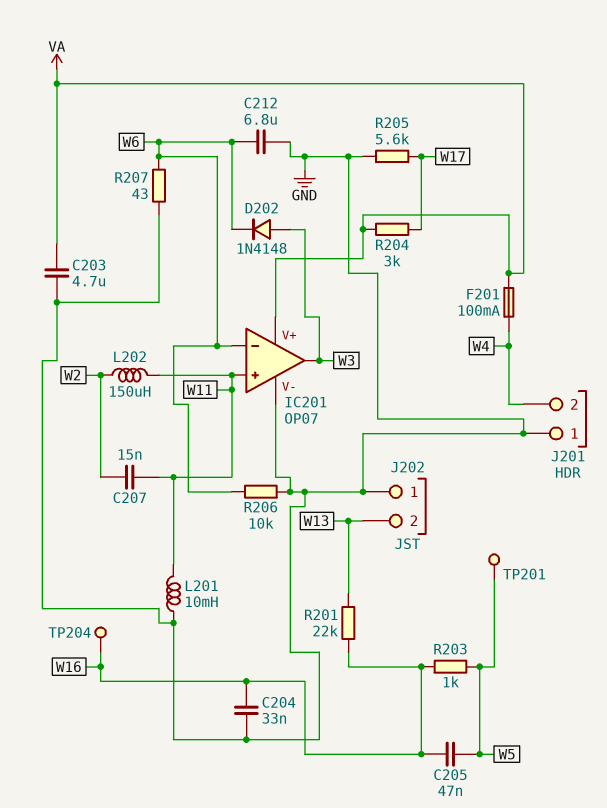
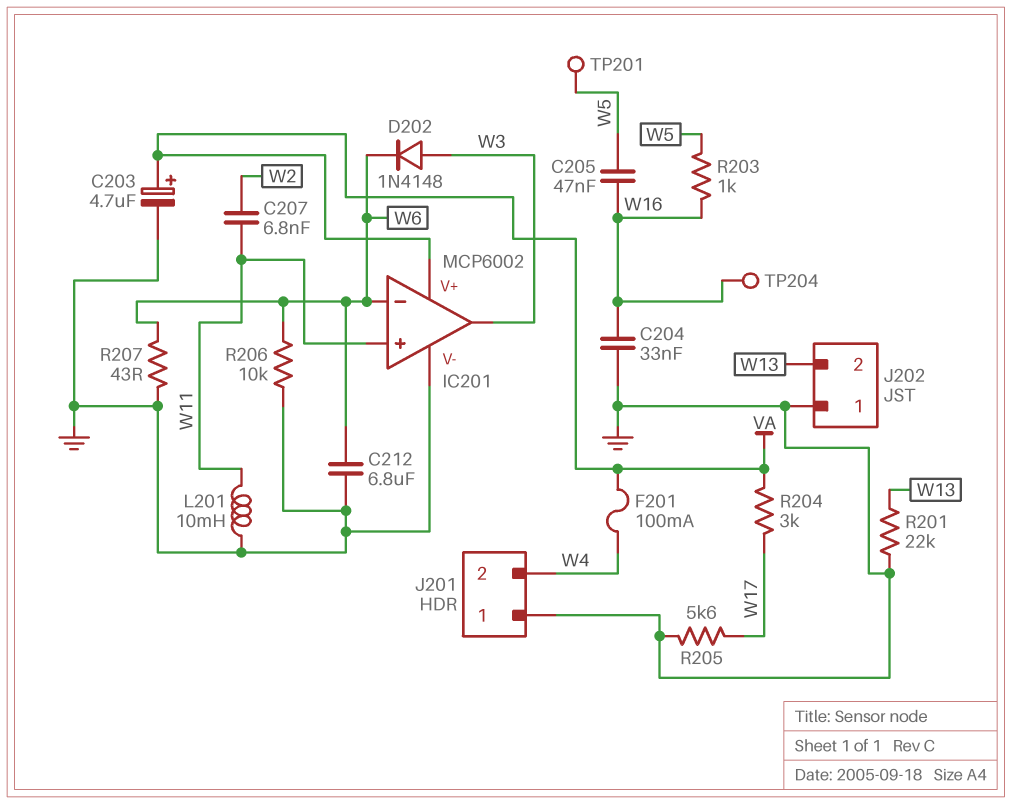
C203: 4.7uF (GND, VA) -> 4.7uF (plus VA, minus GND)
C207: 15nF (W2, W11) -> 6.8nF (W2, W11)
IC201: OP07 -> MCP6002
L202: 150uH (W2, W11) -> none
R201: 22k (W13, W16) -> 22k (GND, W13)

